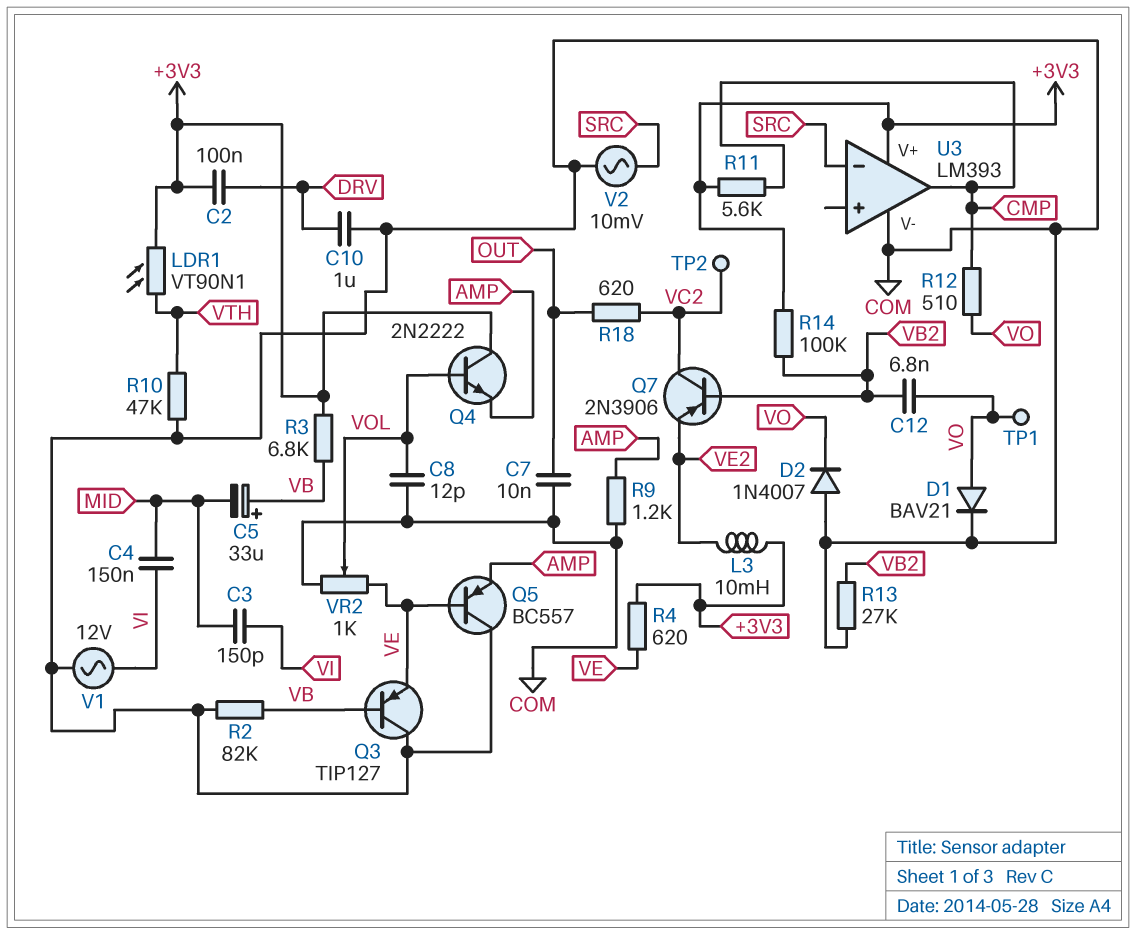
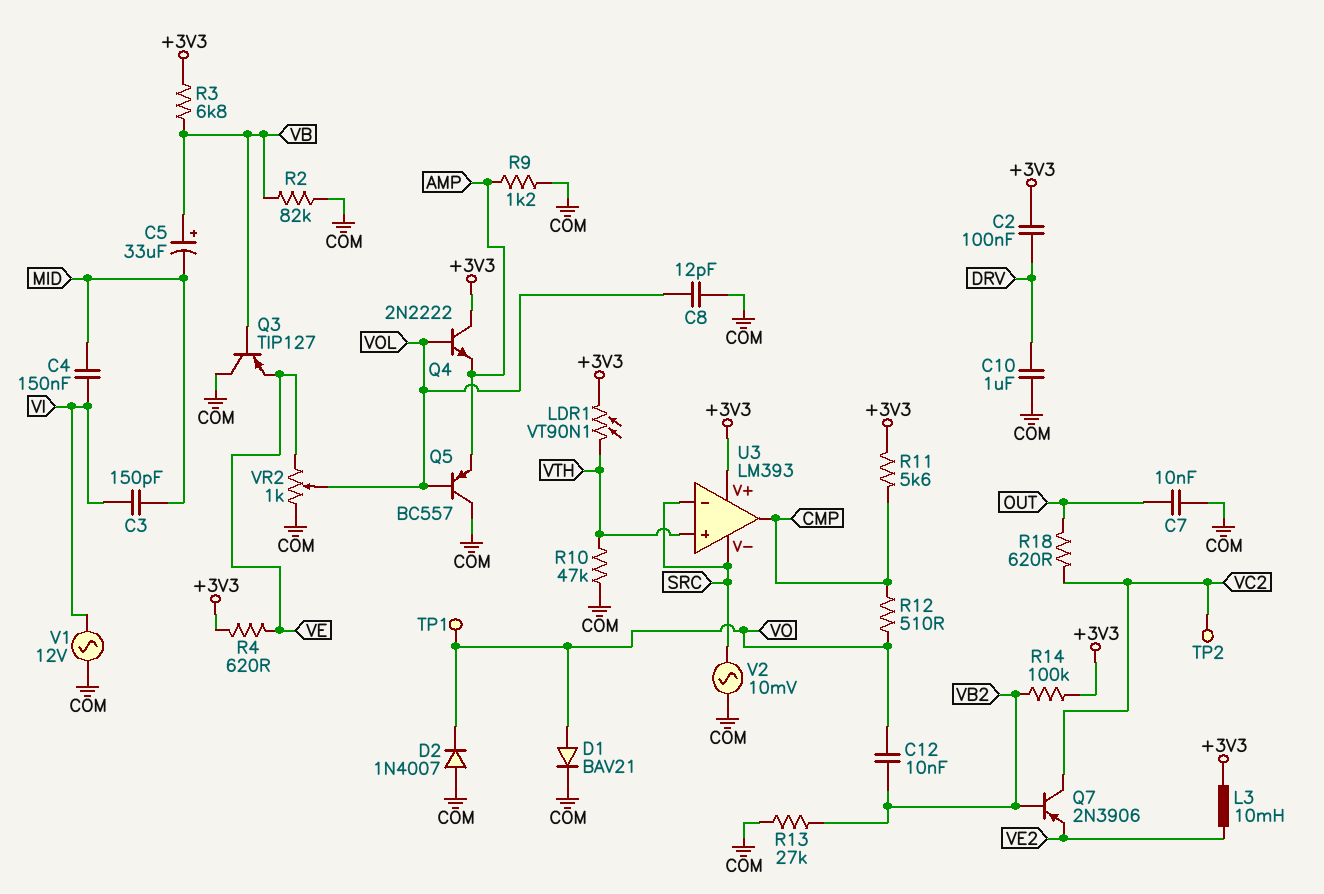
C12: 6.8nF (VB2, VO) -> 10nF (VB2, VO)
Q5: PNP BC557 (B VE, C COM, E AMP) -> PNP BC557 (B VOL, C COM, E AMP)
U3 pin V-: COM -> SRC
U3 pin in+: none -> VTH

